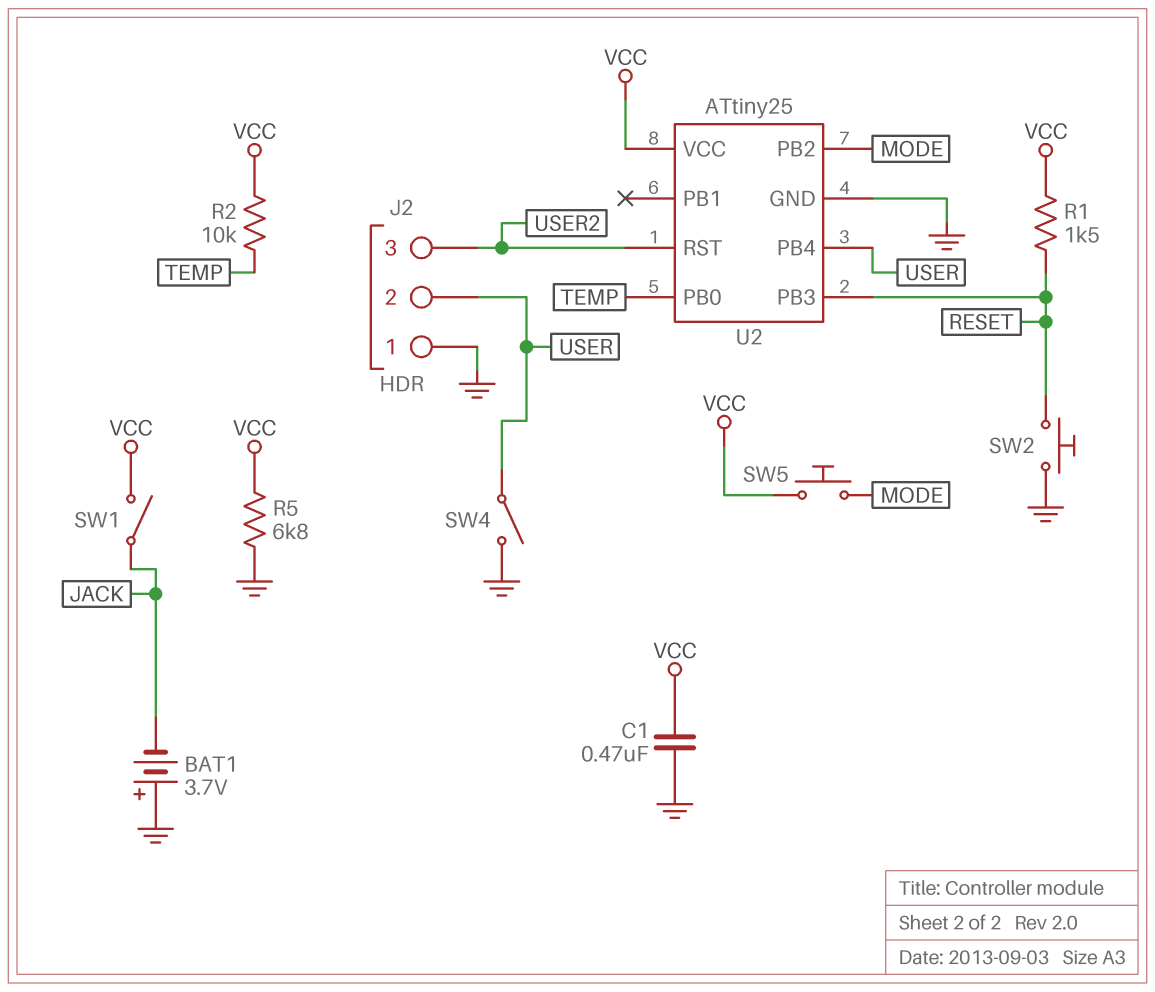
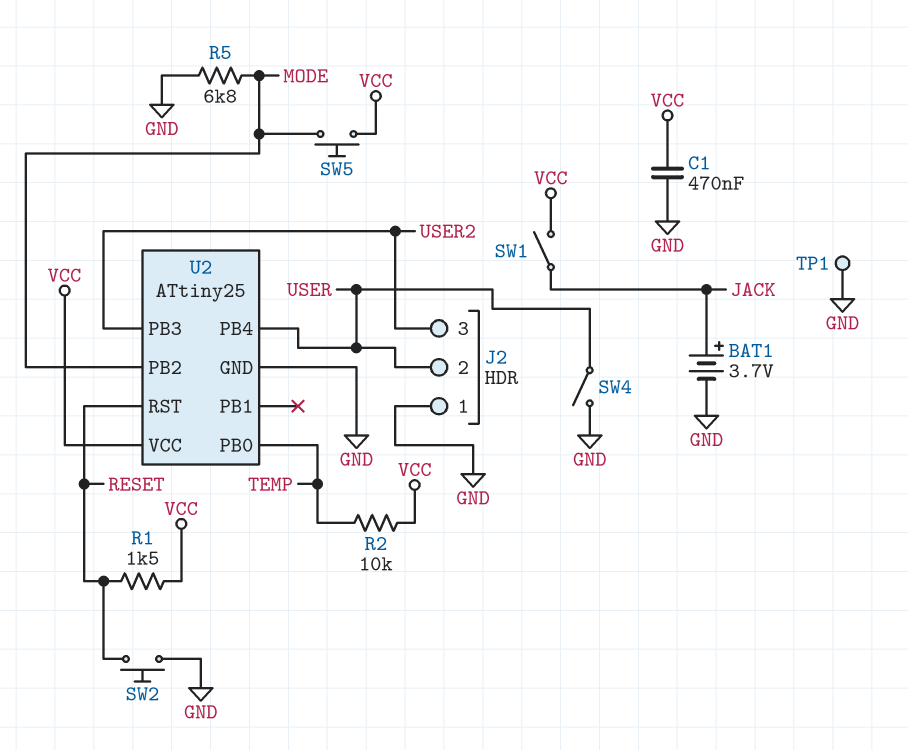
BAT1: 3.7V (plus GND, minus JACK) -> 3.7V (plus JACK, minus GND)
R5: 6.8k (GND, VCC) -> 6.8k (GND, MODE)
TP1: none -> test point (GND)
U2 pin PB3: RESET -> USER2
U2 pin RST: USER2 -> RESET

